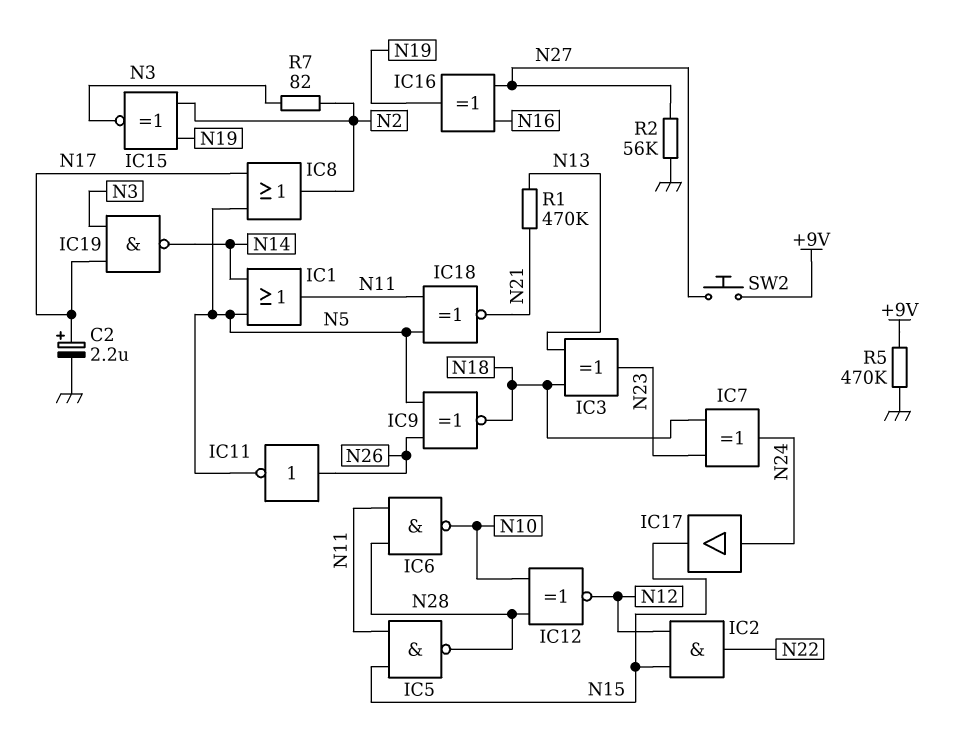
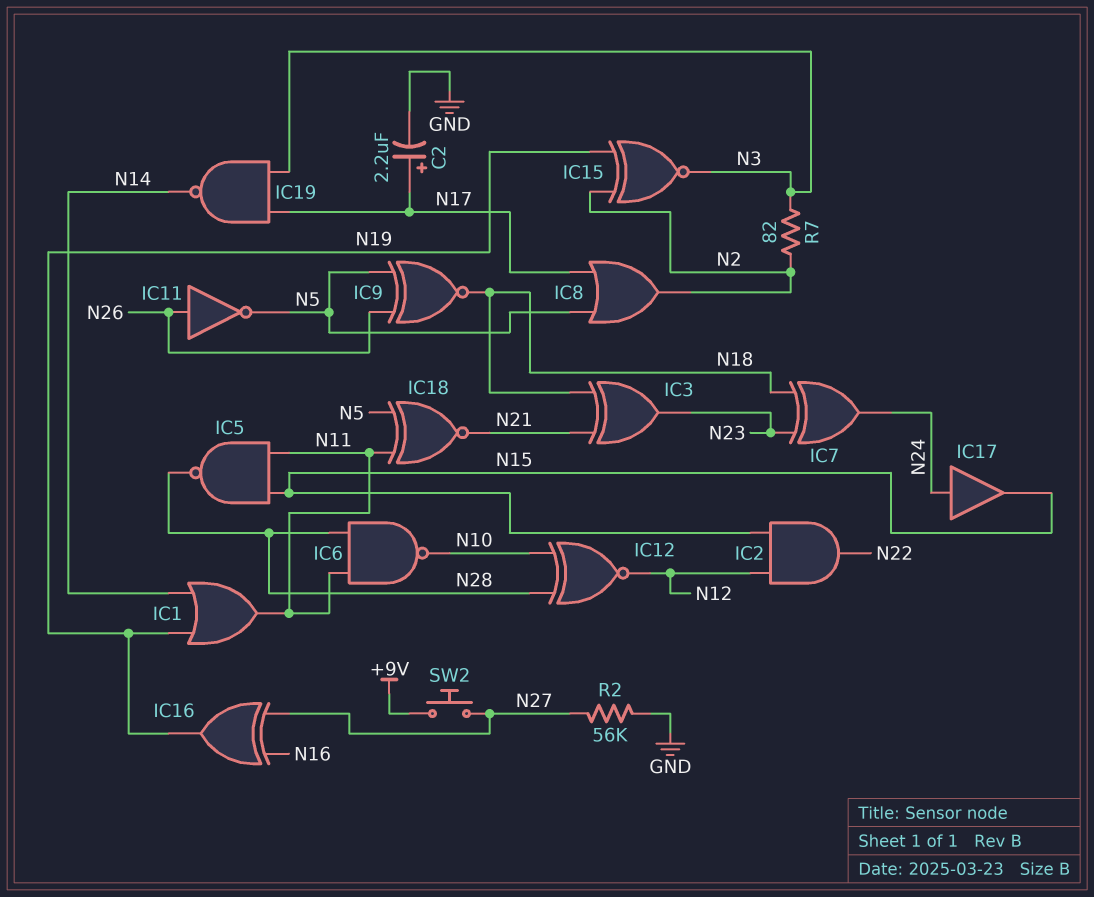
IC1: OR (in N5, in N14, out N11) -> OR (in N14, in N19, out N11)
IC3: XOR (in N13, in N18, out N23) -> XOR (in N18, in N21, out N23)
R1: 470k (N13, N21) -> none
R5: 470k (+9V, GND) -> none

